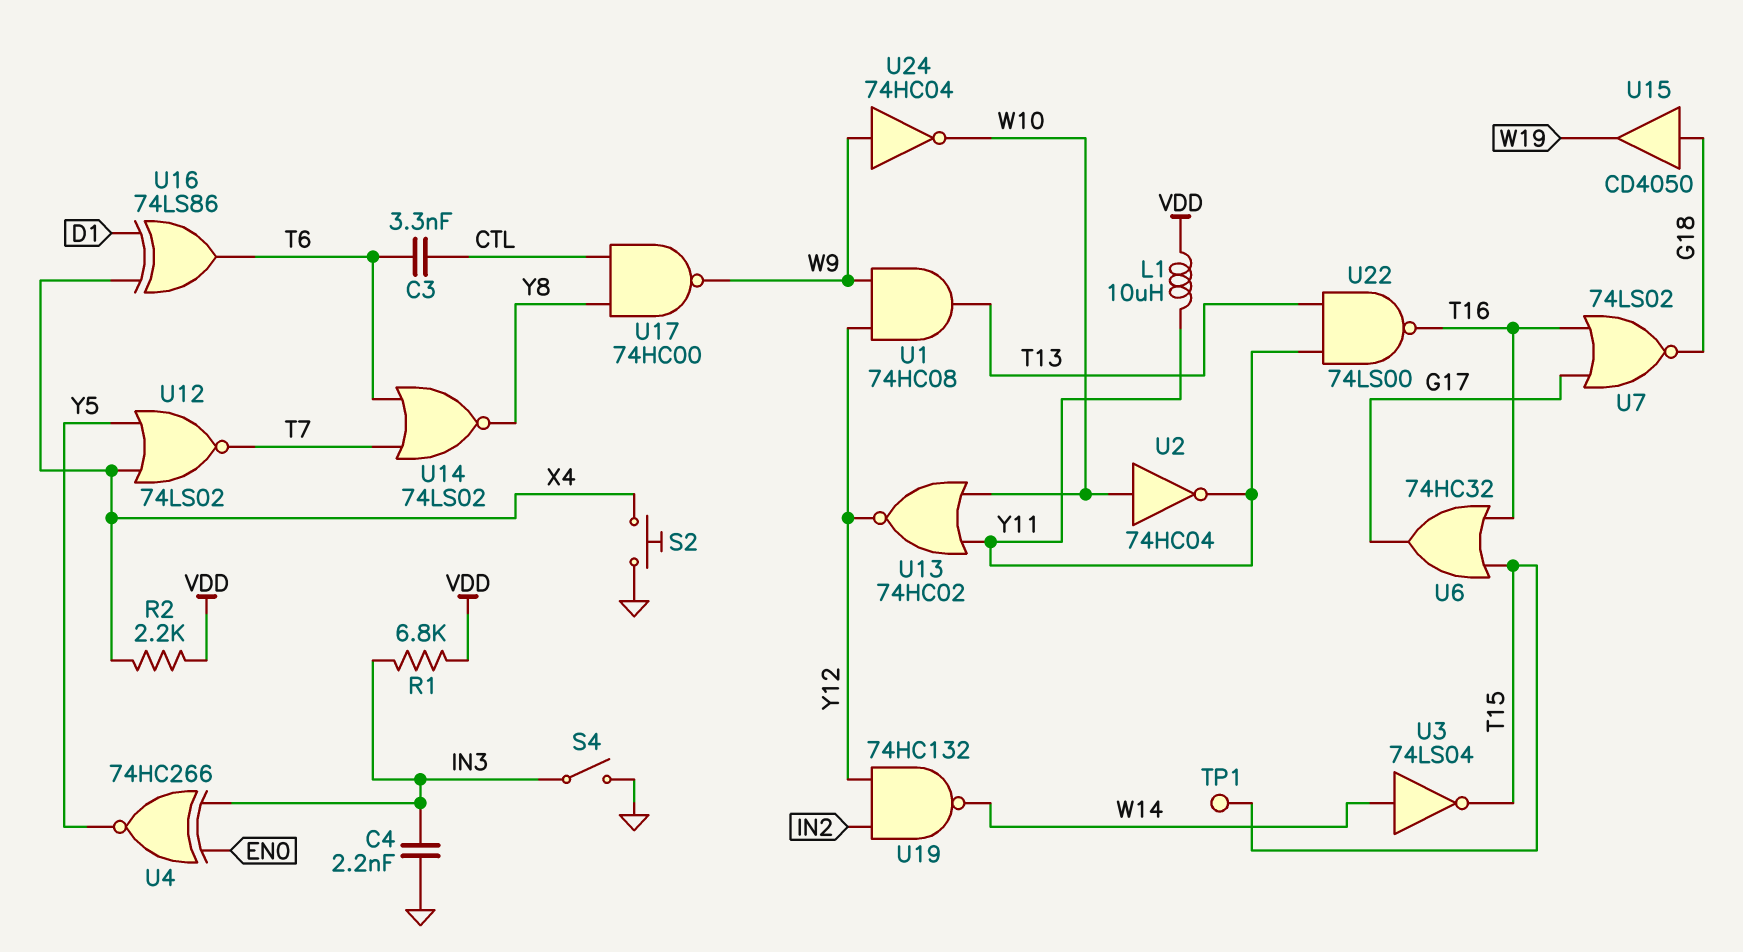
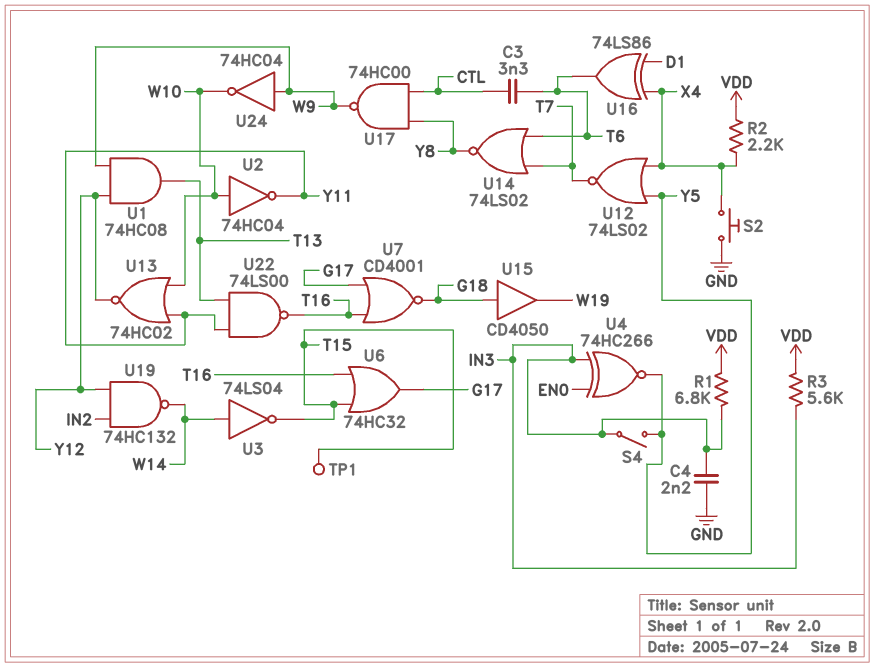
L1: 10uH (VDD, Y11) -> none
R3: none -> 5.6k (IN3, VDD)
S4: switch (GND, IN3) -> switch (IN3, Y5)
U7: NOR 74LS02 (in G17, in T16, out G18) -> NOR CD4001 (in G17, in T16, out G18)

